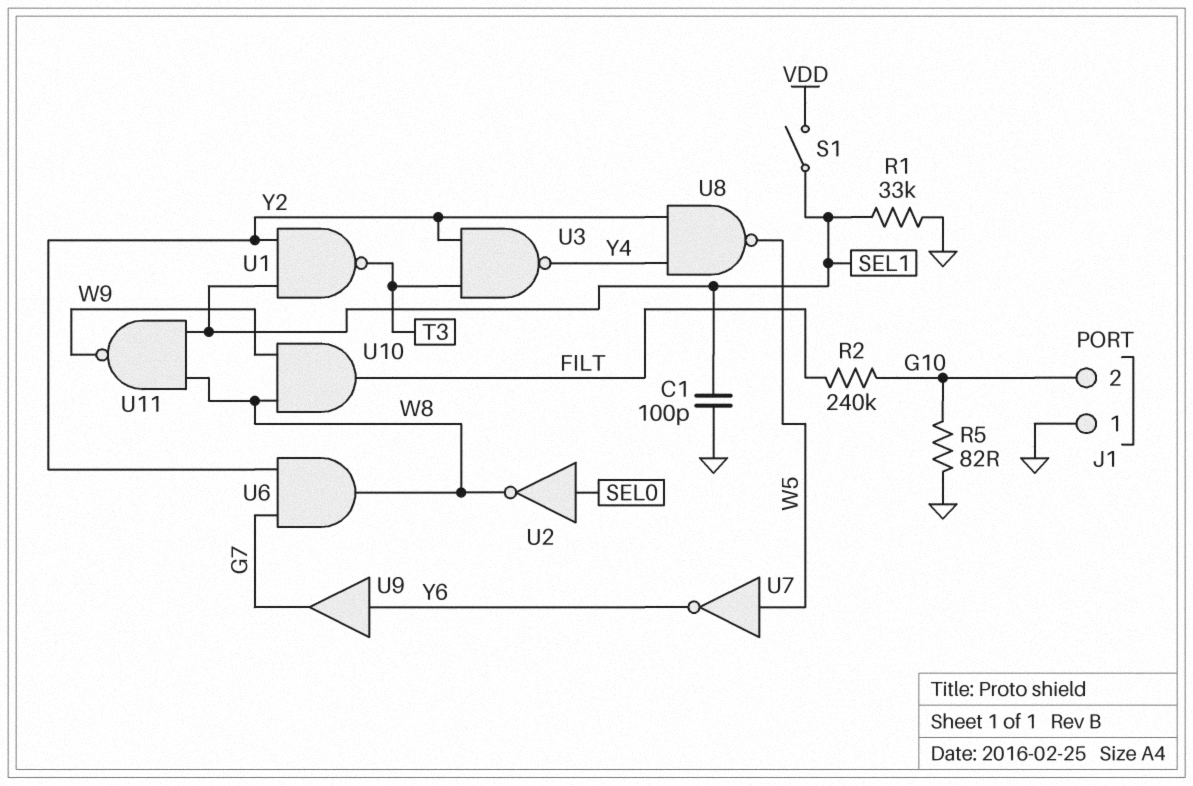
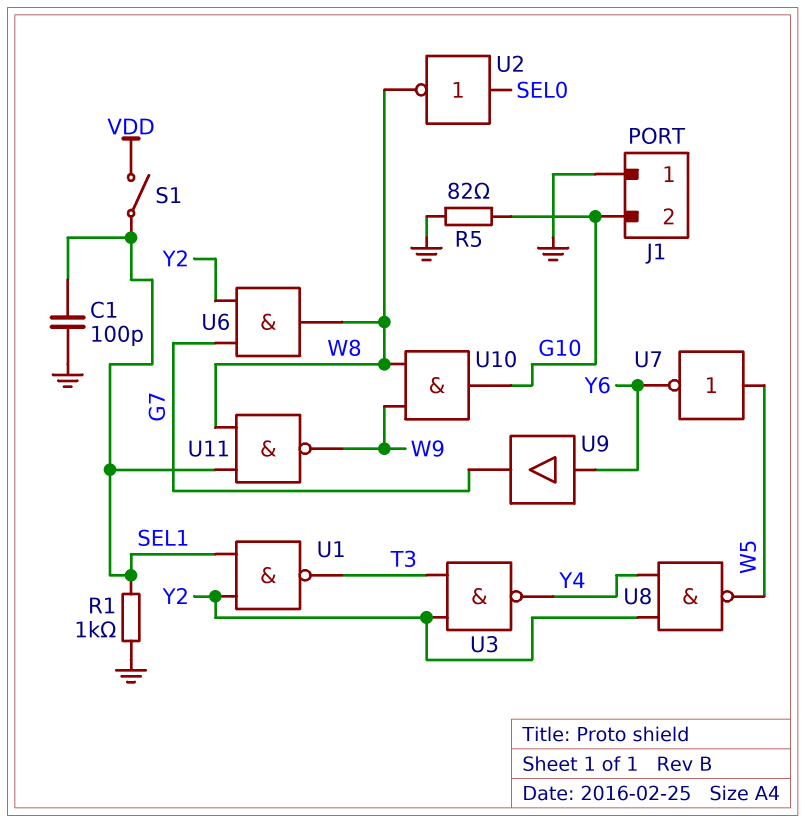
R1: 33k (GND, SEL1) -> 1k (GND, SEL1)
R2: 240k (FILT, G10) -> none
U10: AND (in W8, in W9, out FILT) -> AND (in W8, in W9, out G10)

